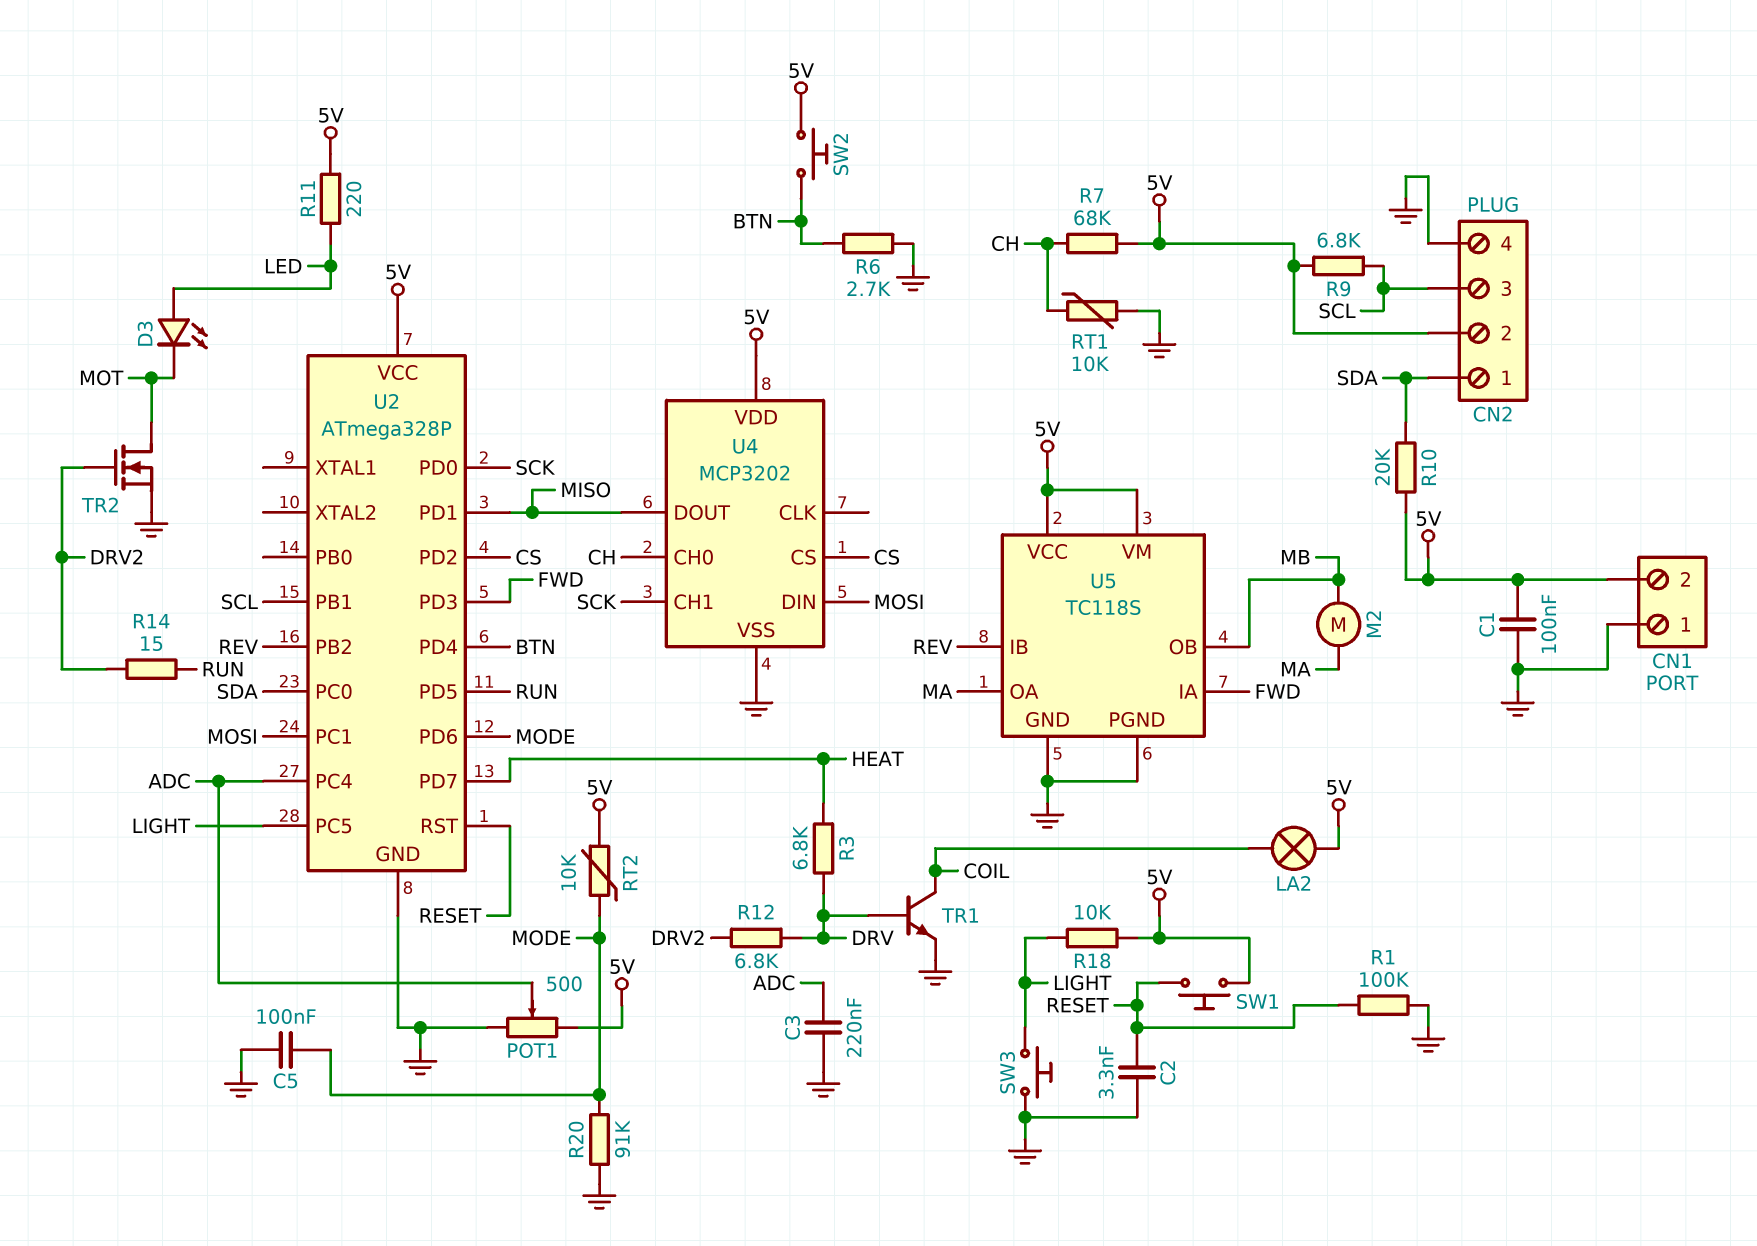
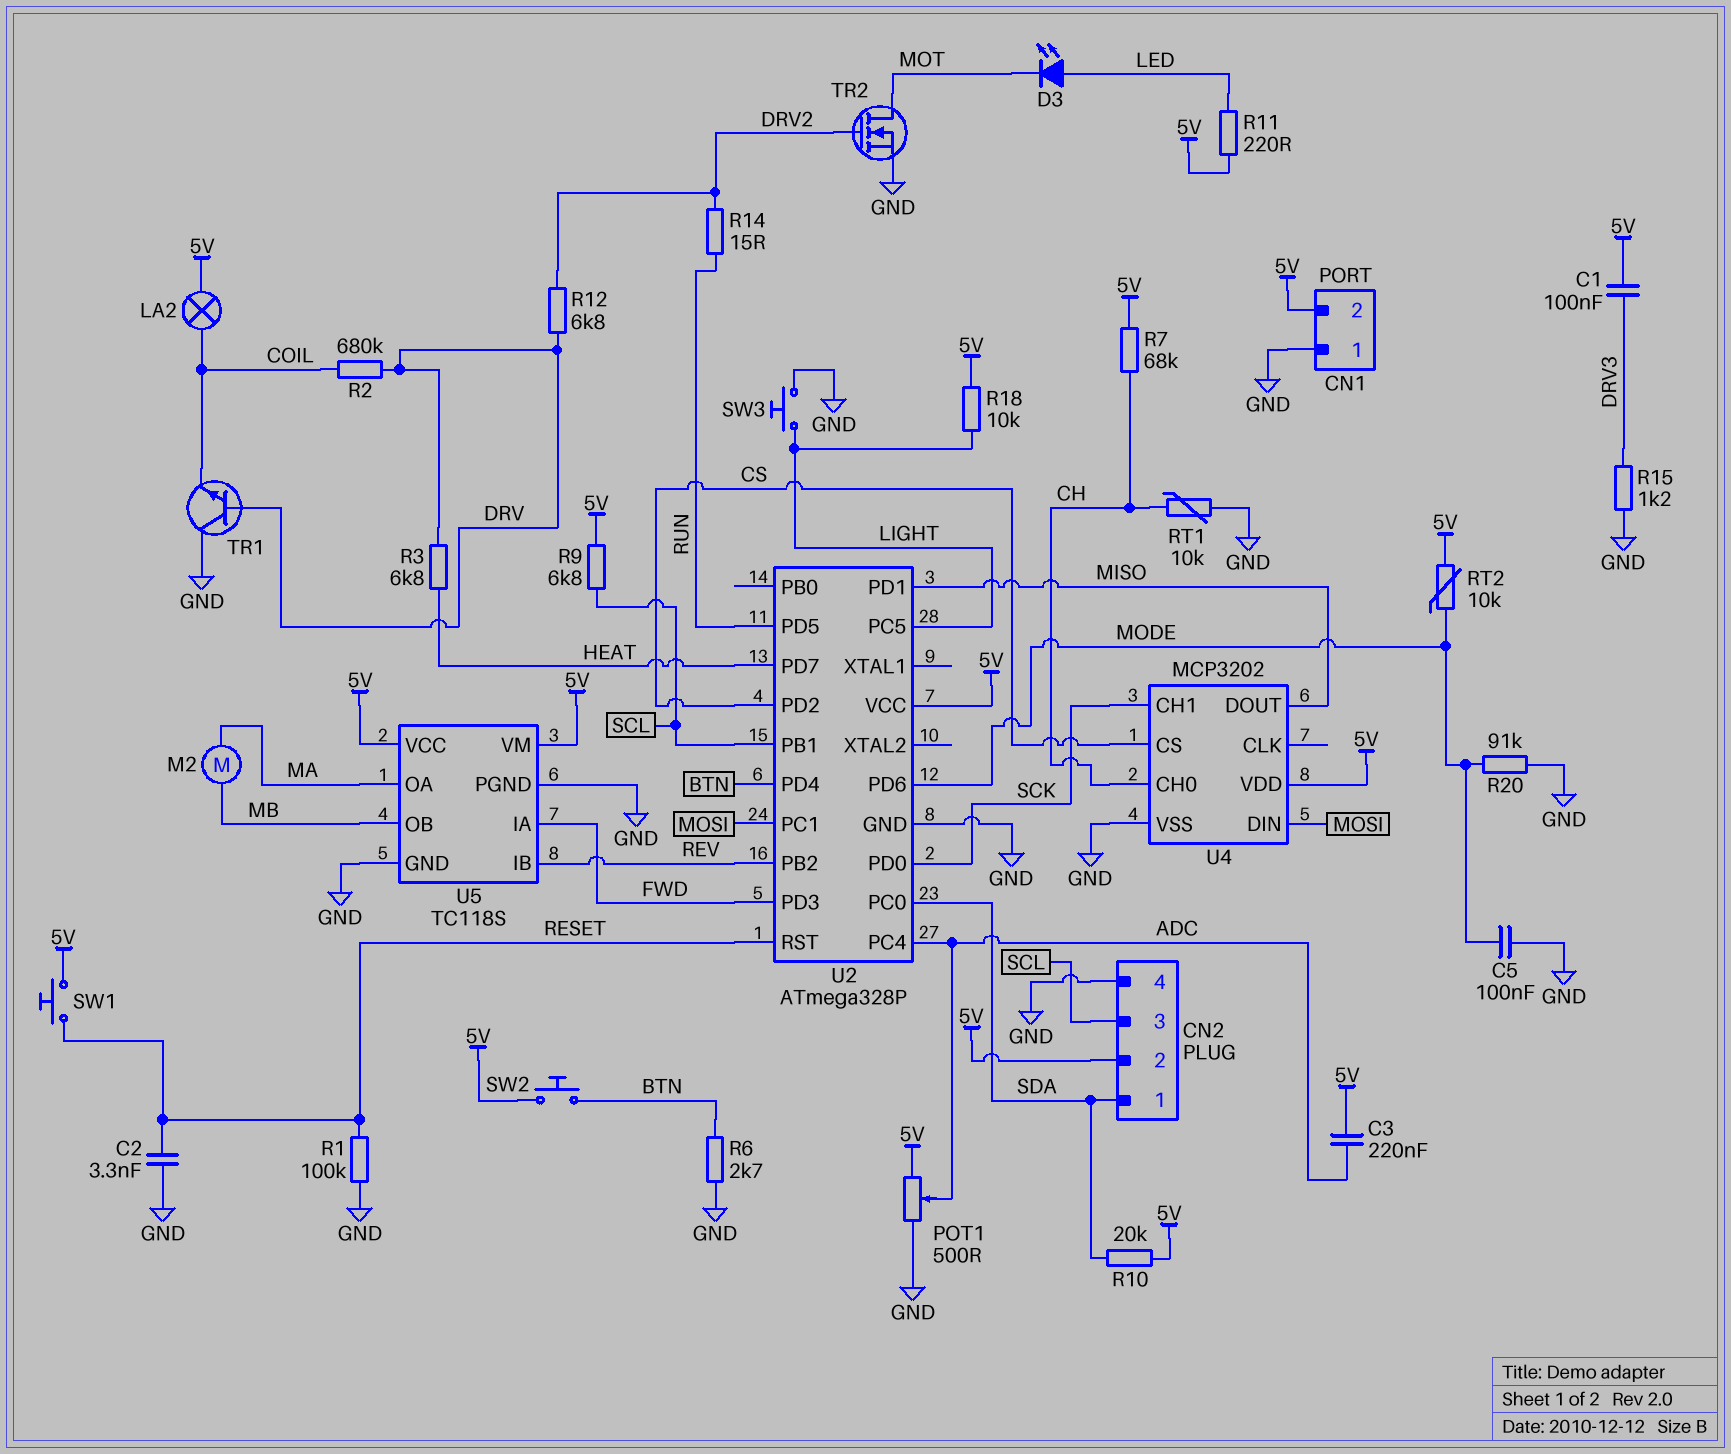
C1: 100nF (5V, GND) -> 100nF (5V, DRV3)
C3: 220nF (ADC, GND) -> 220nF (5V, ADC)
R2: none -> 680k (COIL, DRV)
R15: none -> 1.2k (DRV3, GND)
TR1: NPN (B DRV, C COIL, E GND) -> NPN (B DRV, C GND, E COIL)

